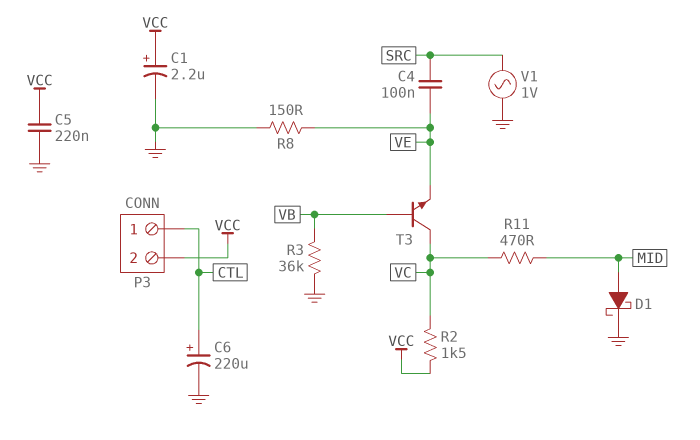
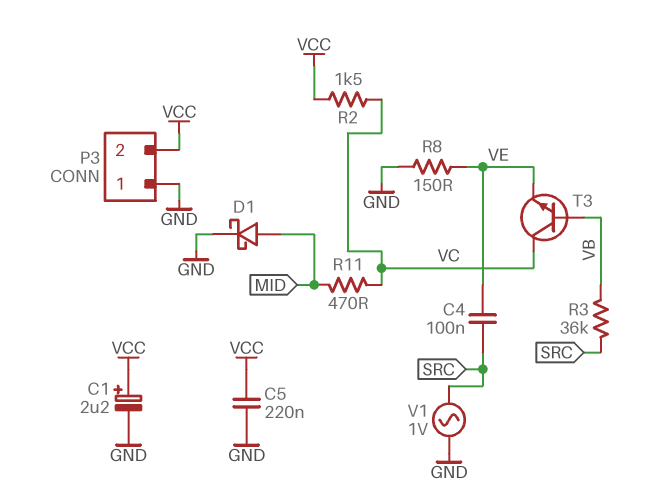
C6: 220uF (plus CTL, minus GND) -> none
P3 pin 1: CTL -> GND
R3: 36k (GND, VB) -> 36k (SRC, VB)

